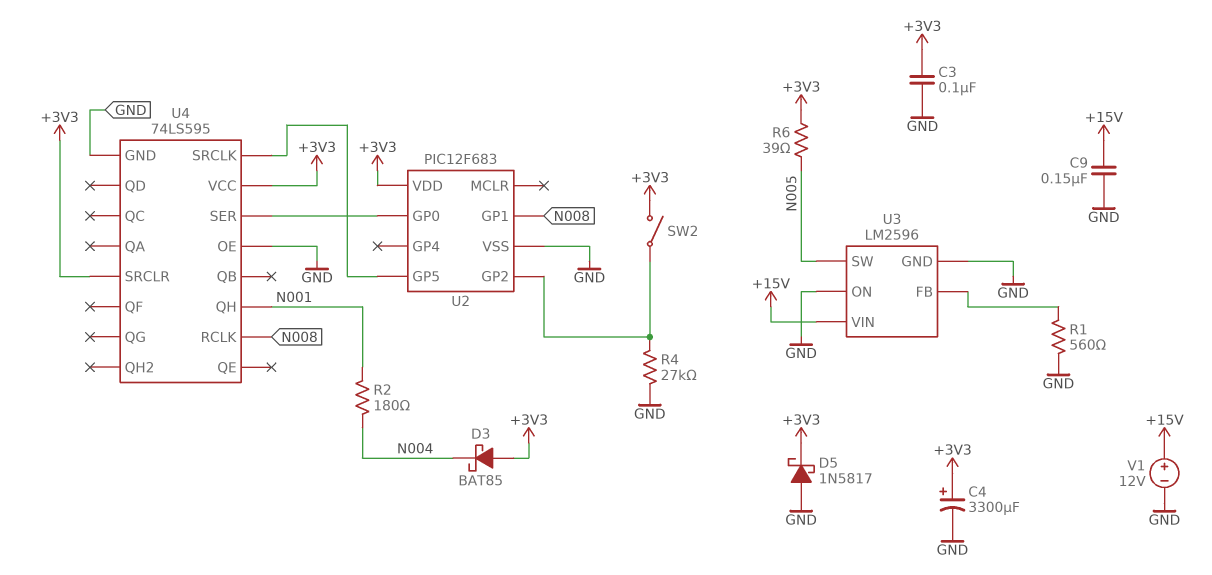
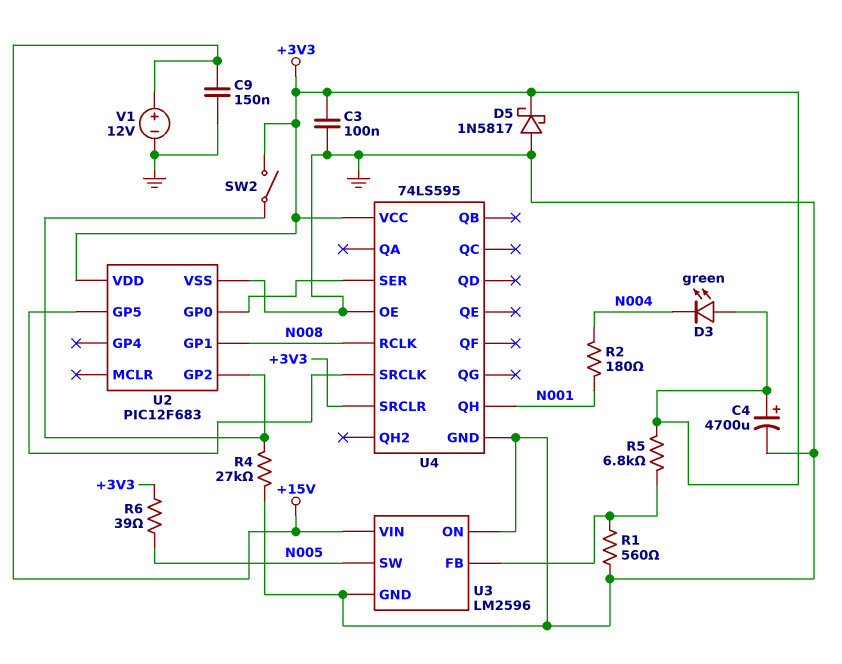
C4: 3300uF (plus +3V3, minus GND) -> 4700uF (plus +3V3, minus GND)
D3: schottky BAT85 (A +3V3, K N004) -> LED green (A +3V3, K N004)
R5: none -> 6.8k (+3V3, U3/FB)

